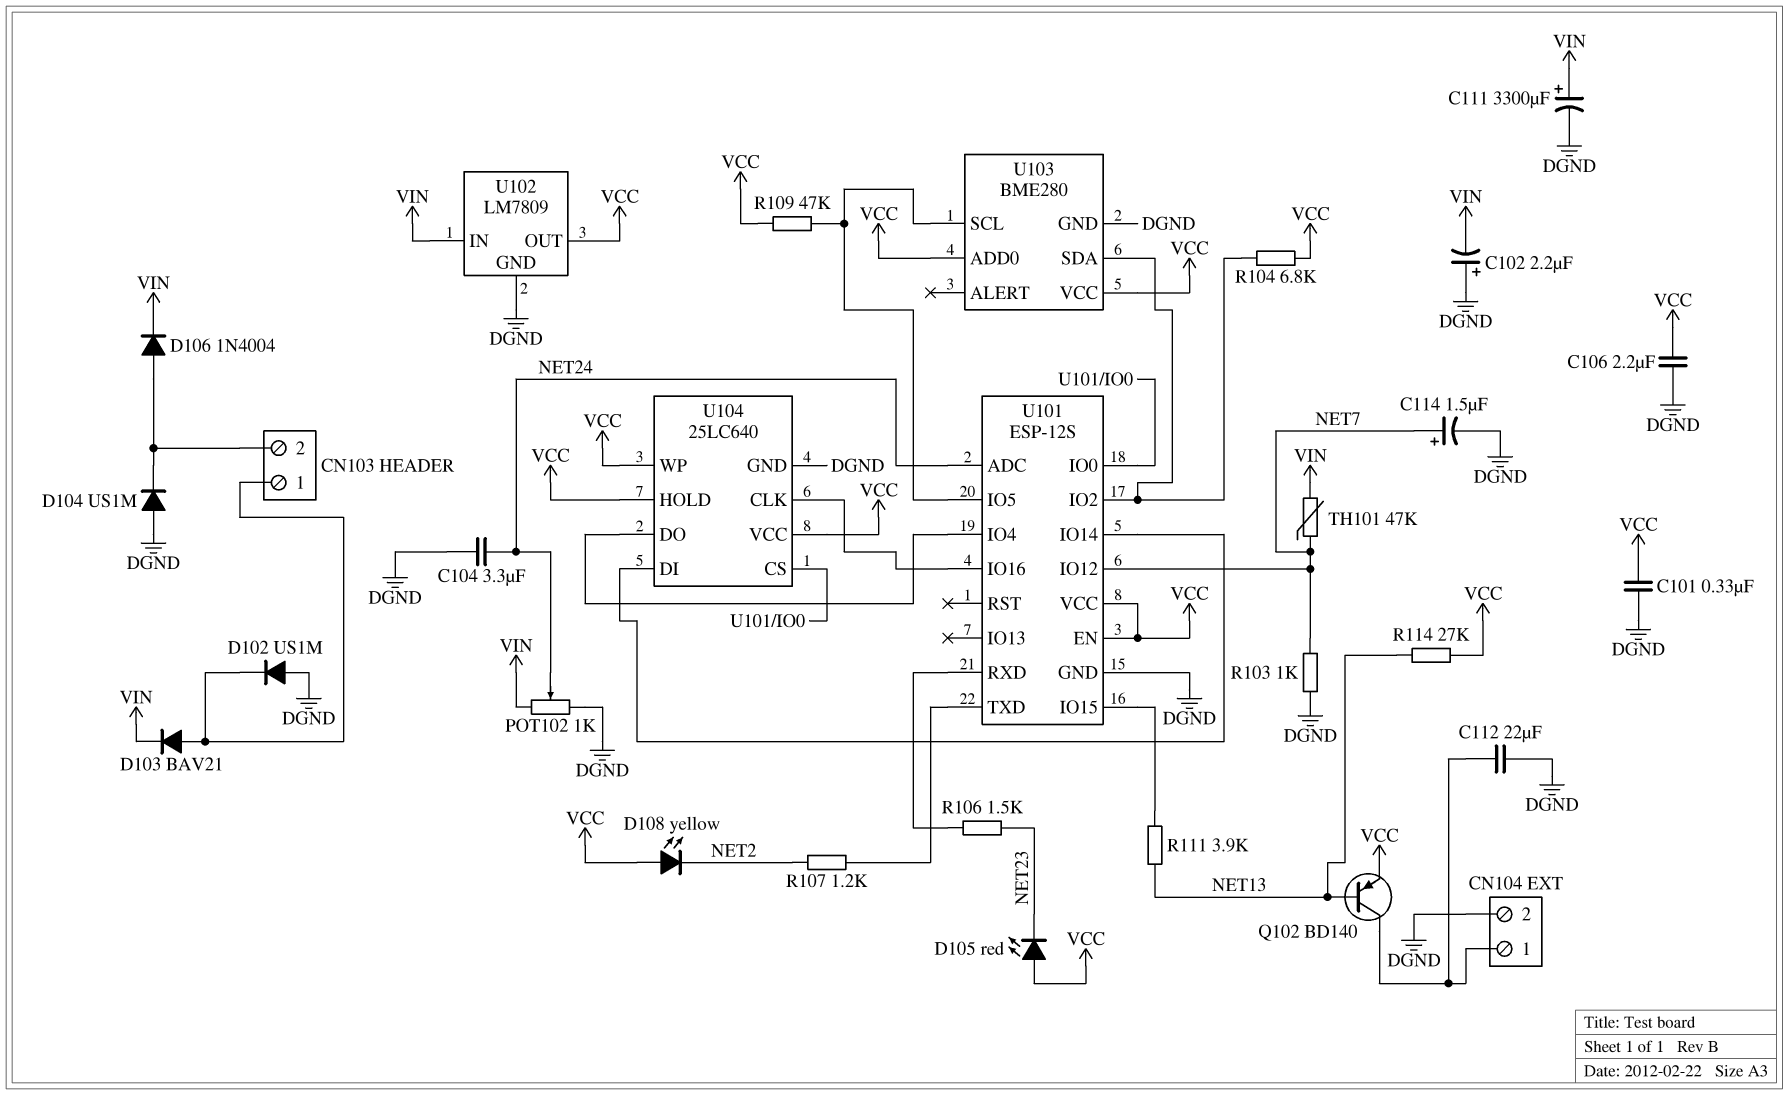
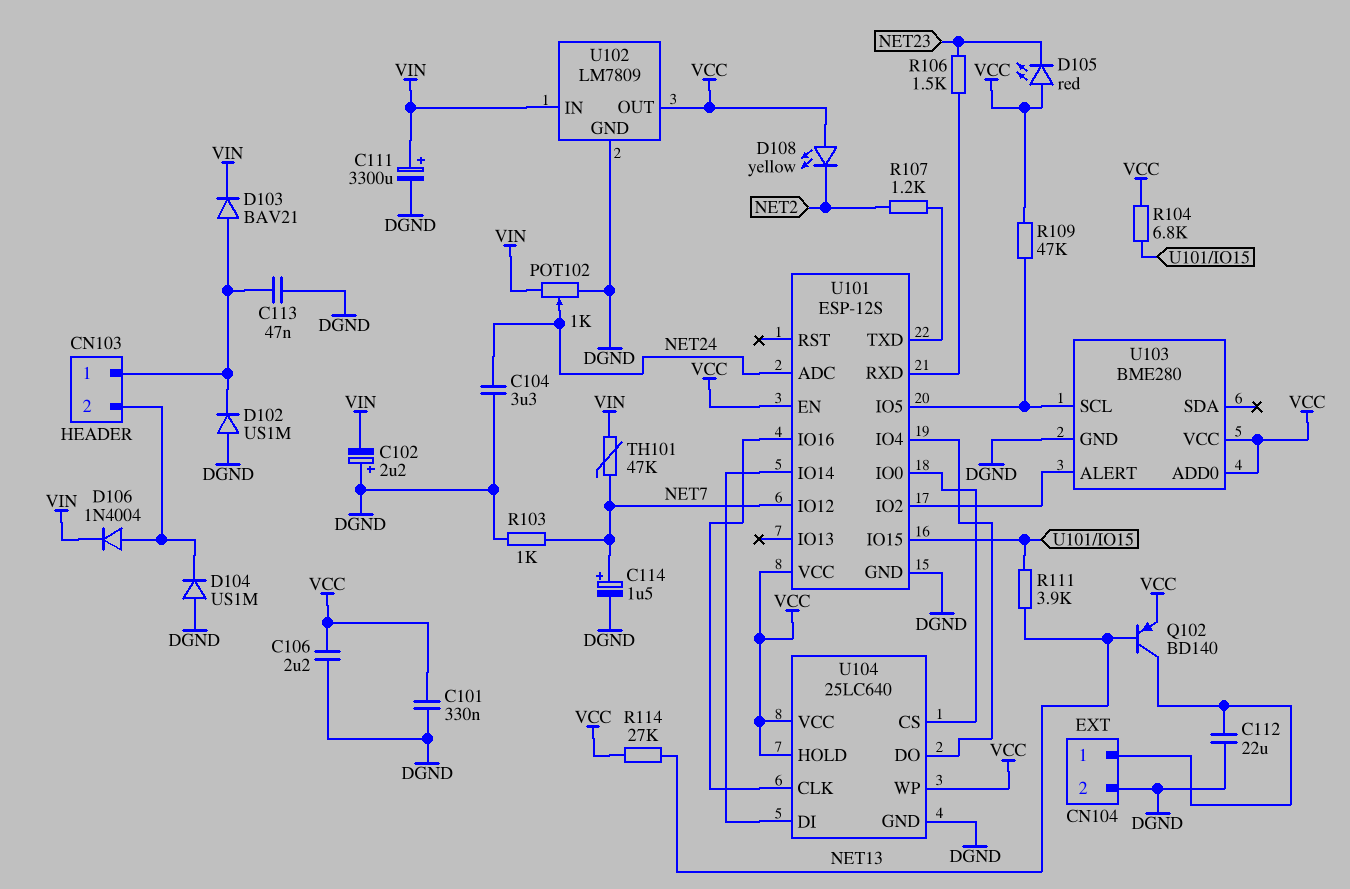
C113: none -> 47nF (CN103/1, DGND)
R104: 6.8k (U101/IO2, VCC) -> 6.8k (U101/IO15, VCC)
U103 pin ALERT: none -> U101/IO2
U103 pin SDA: U101/IO2 -> none

